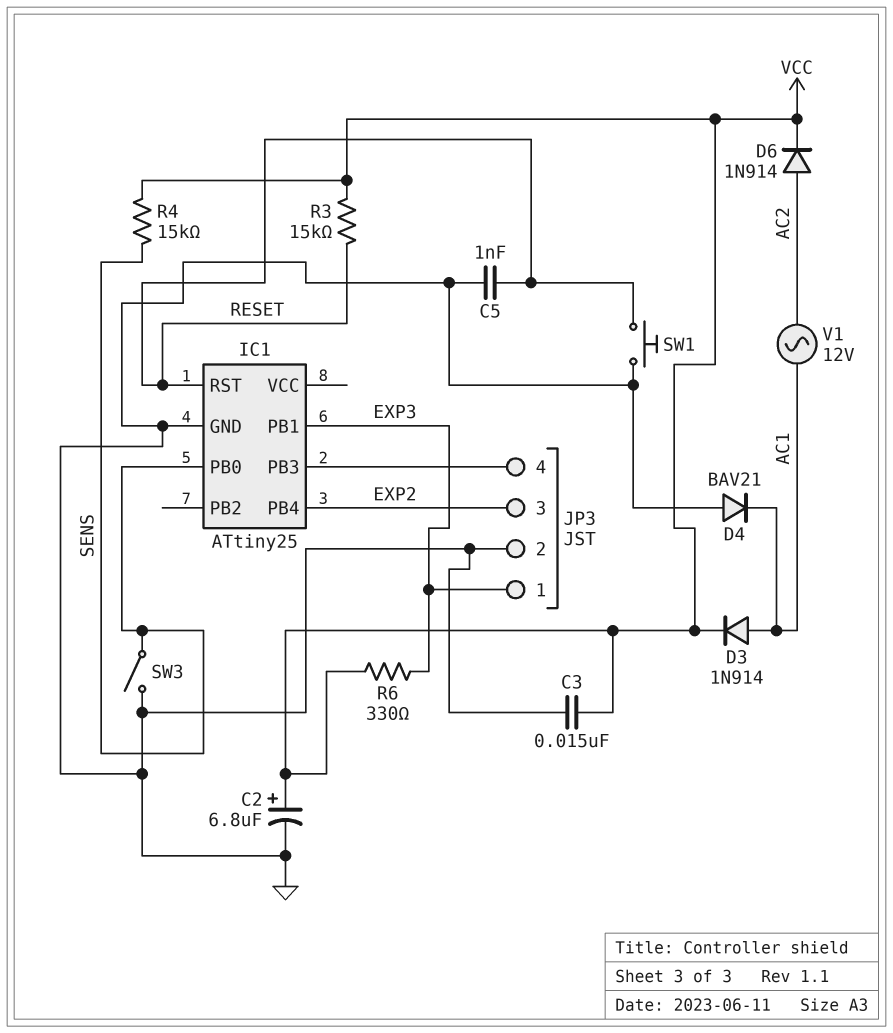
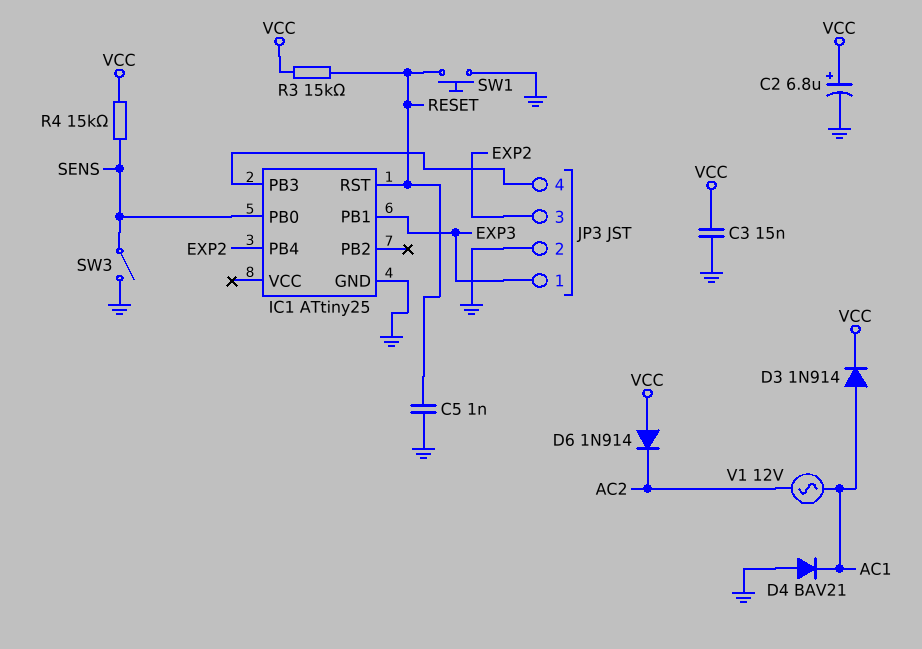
D6: diode 1N914 (A AC2, K VCC) -> diode 1N914 (A VCC, K AC2)
R6: 330 (EXP3, VCC) -> none

